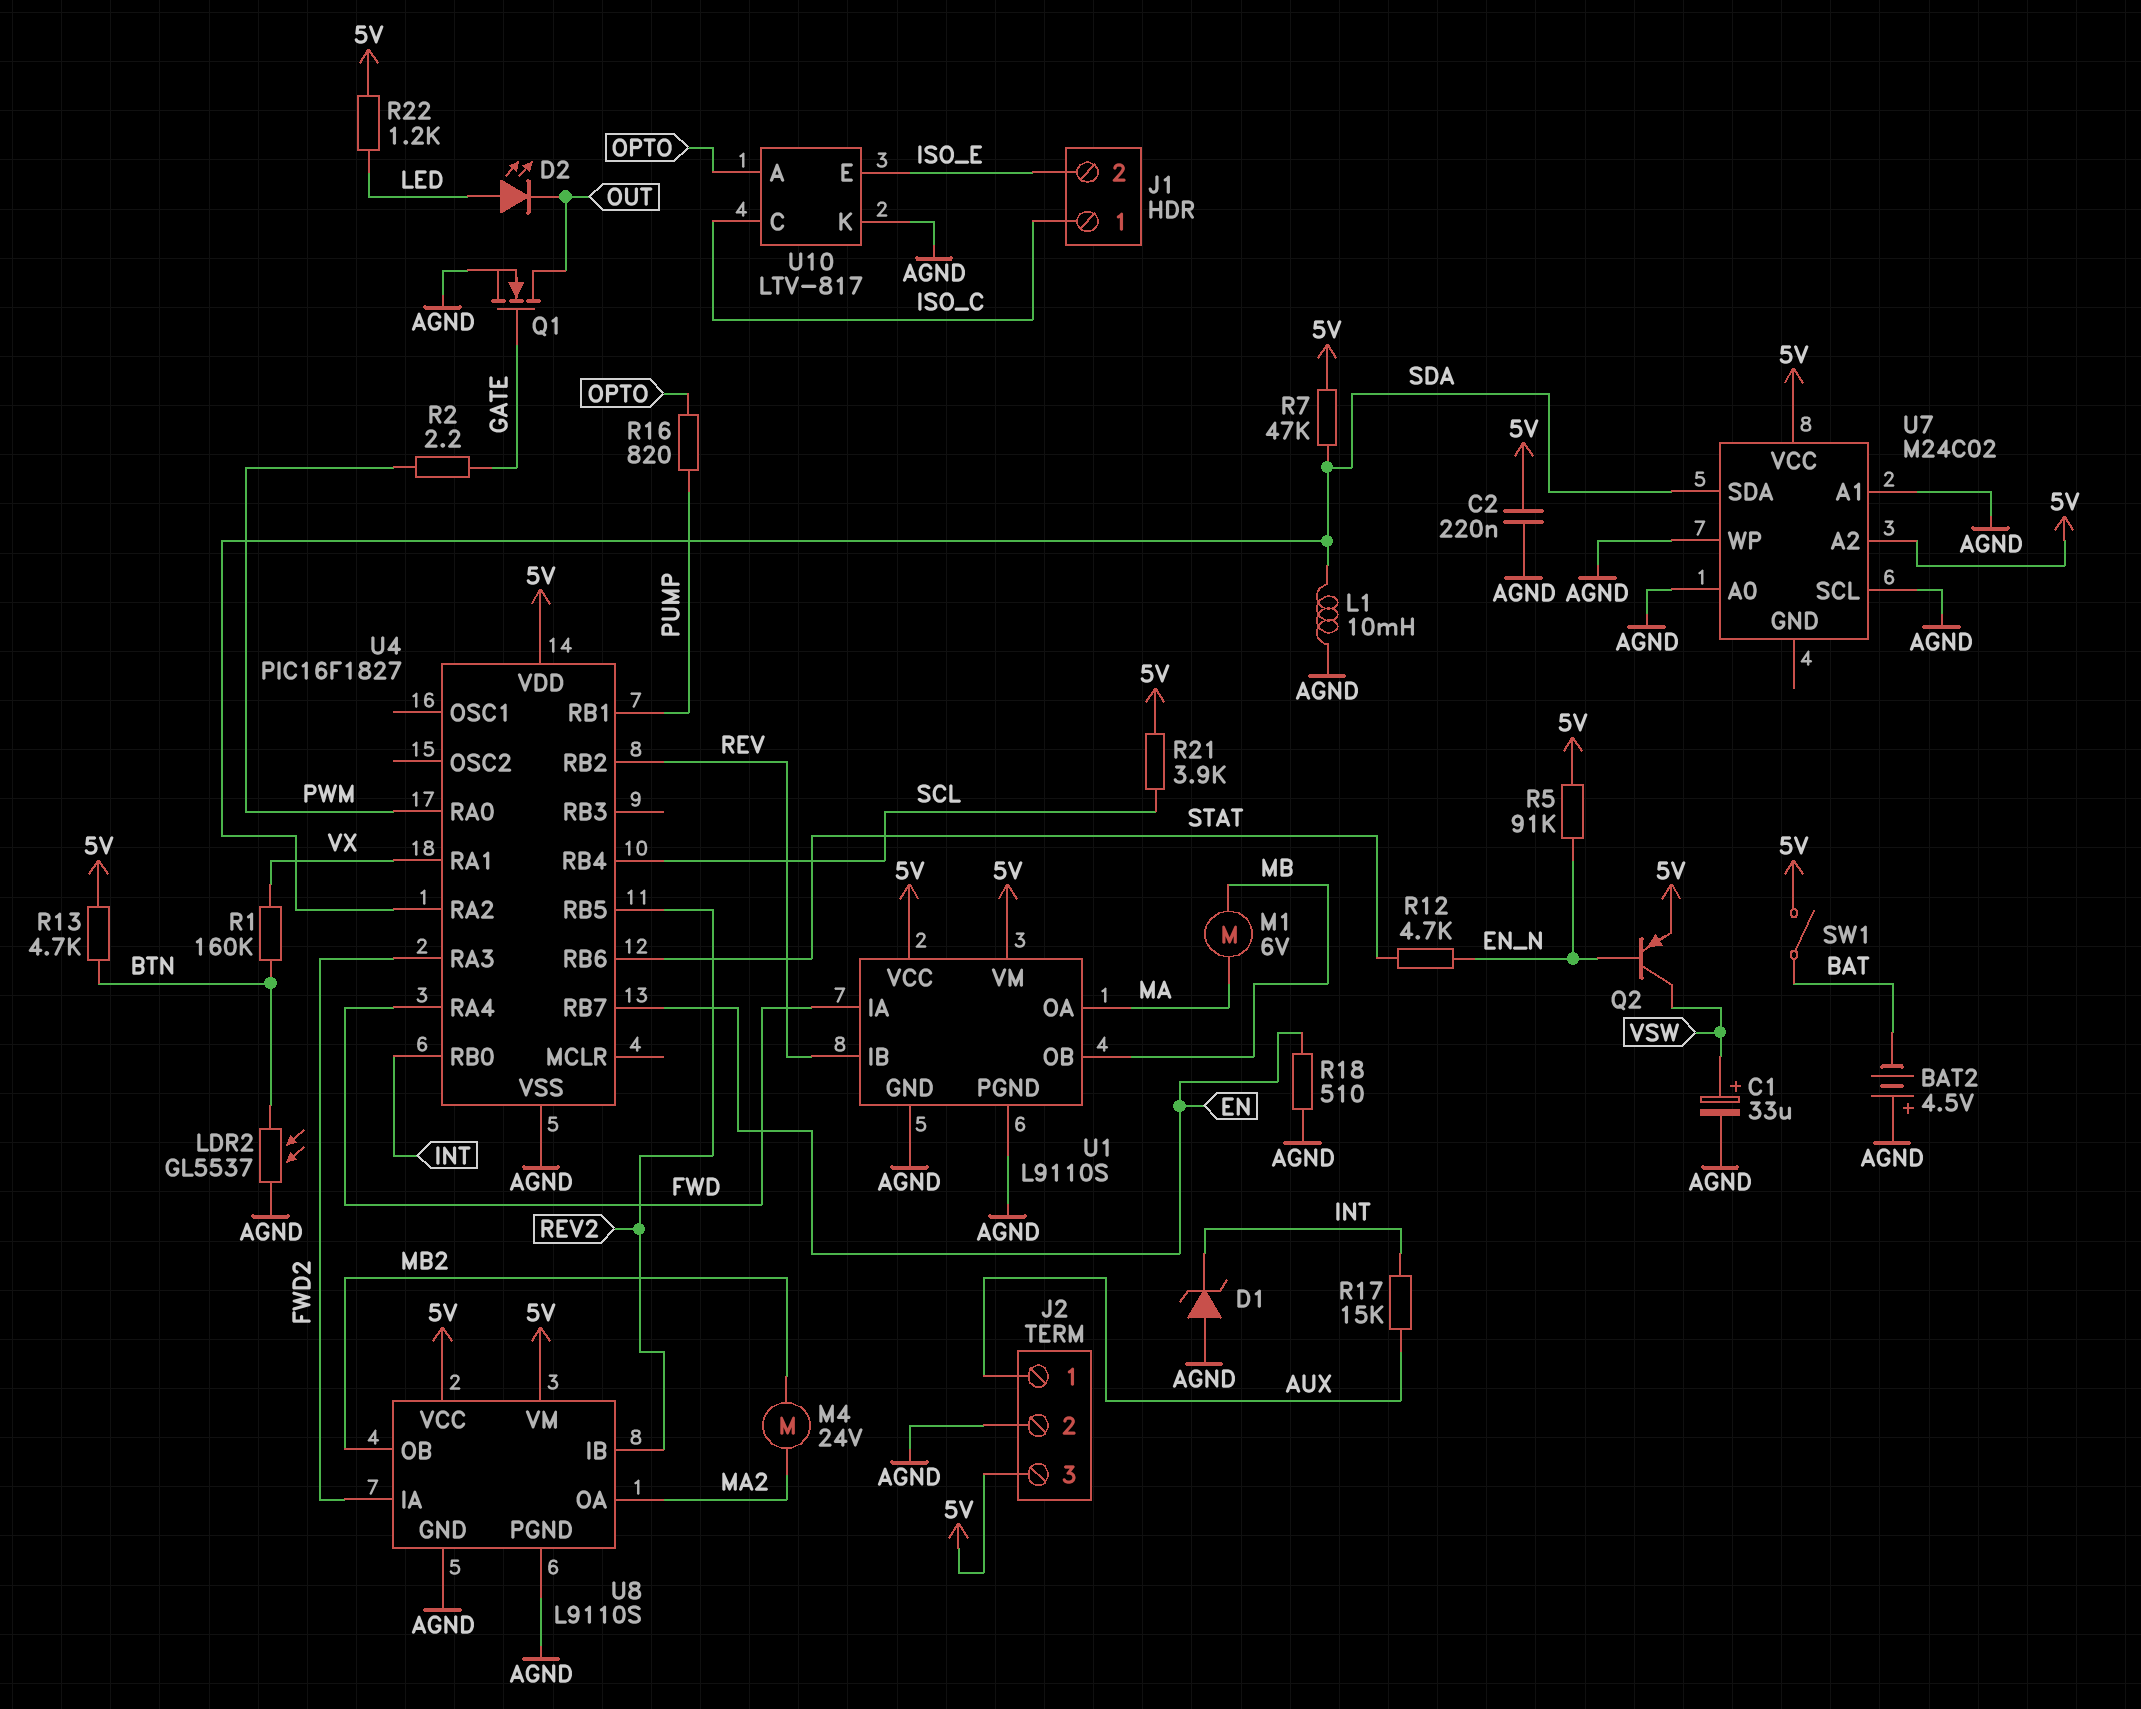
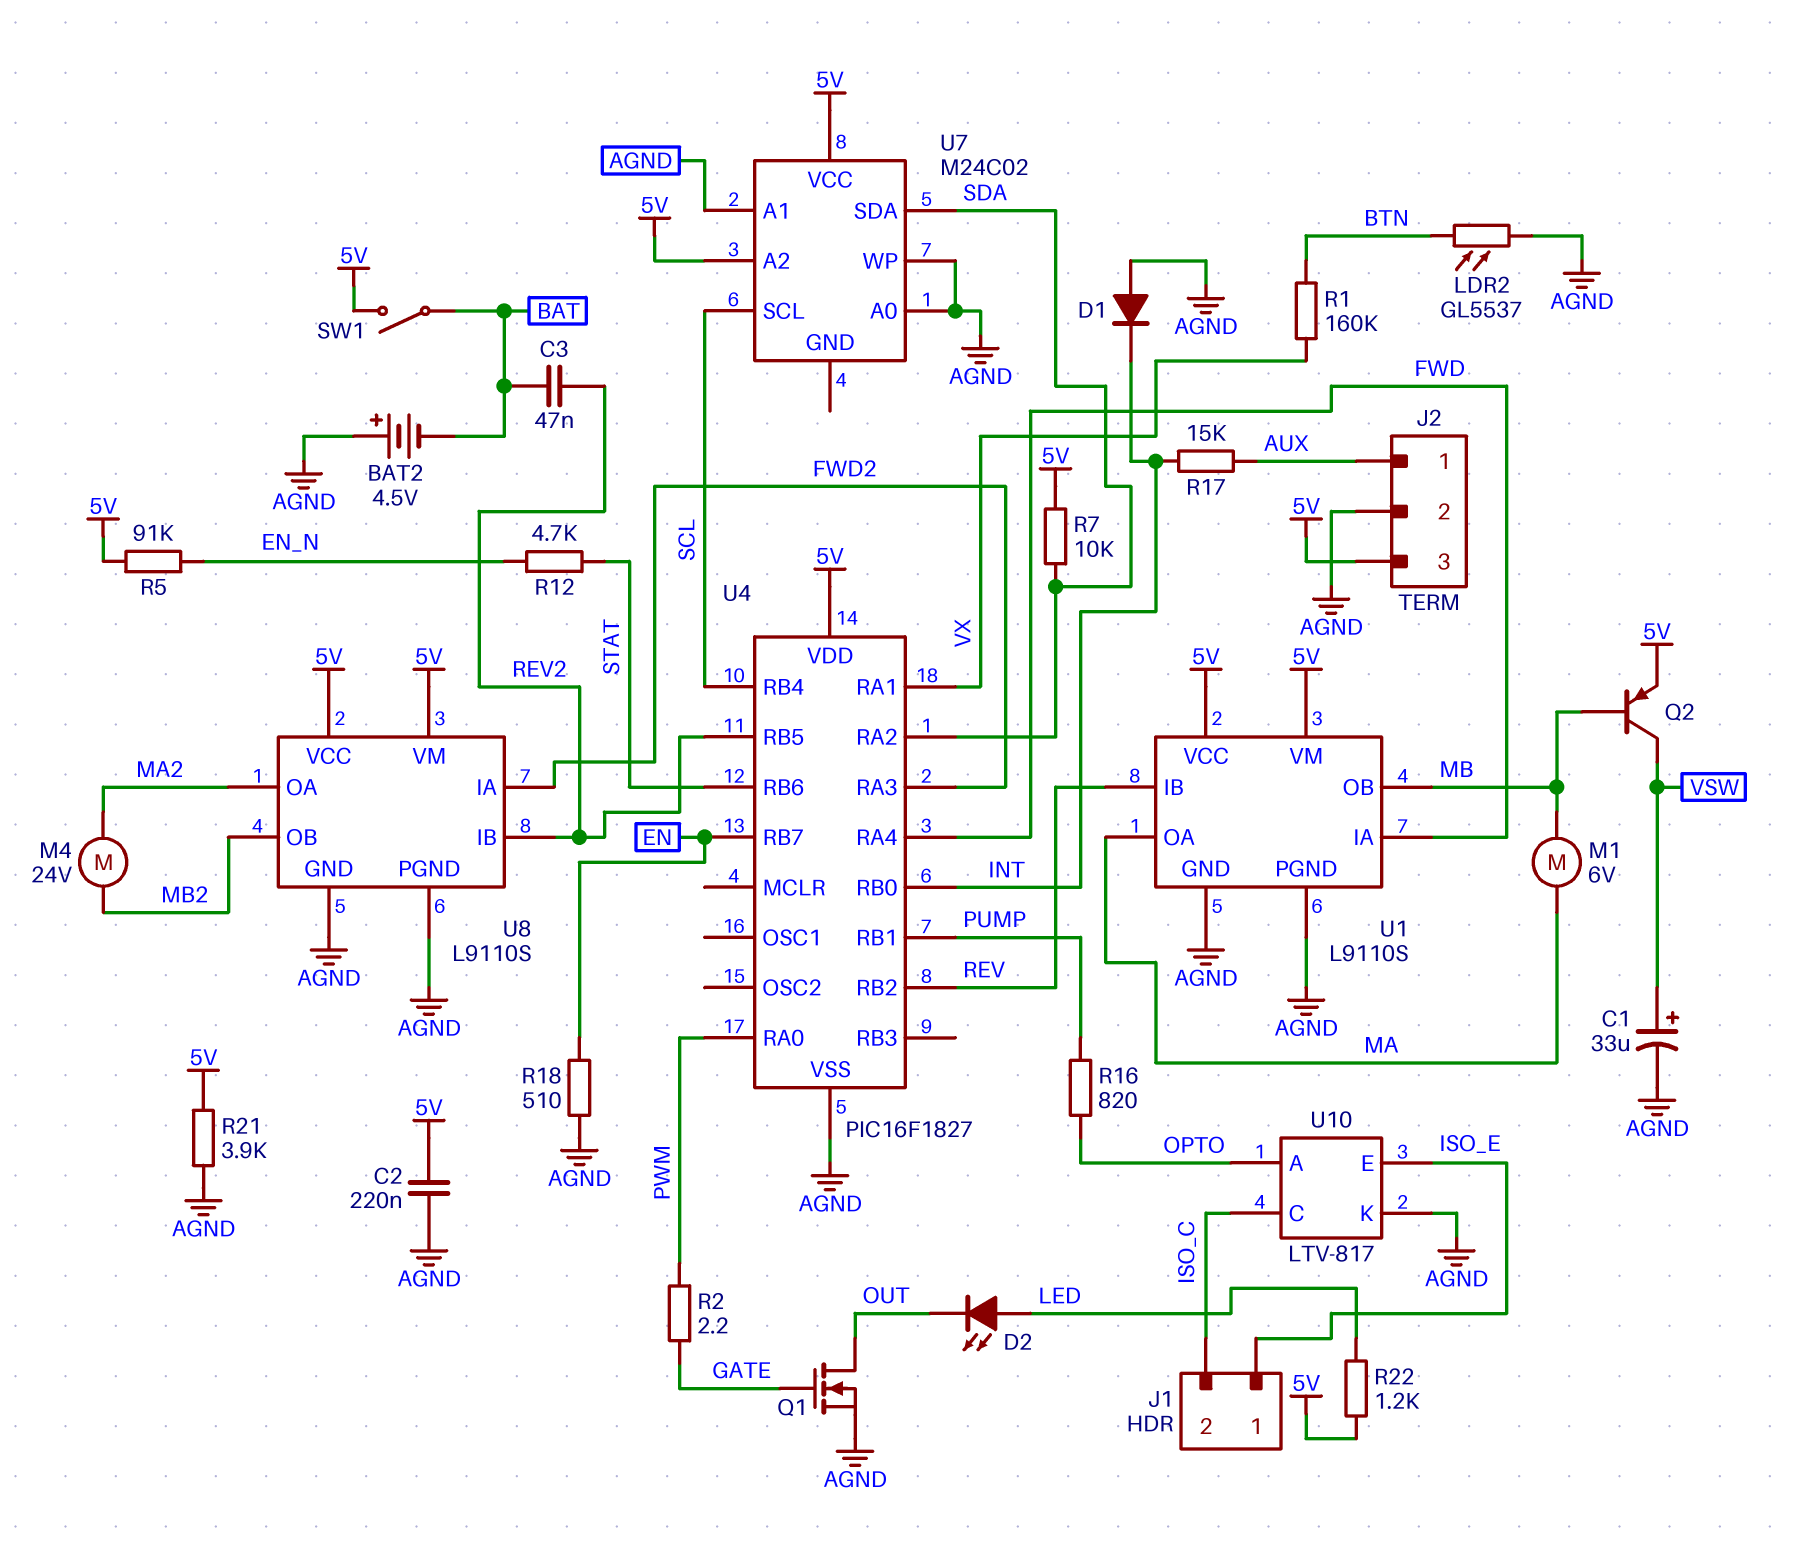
C3: none -> 47nF (BAT, REV2)
D1: zener (A AGND, K INT) -> diode (A AGND, K INT)
J1 pin 1: ISO_C -> ISO_E
J1 pin 2: ISO_E -> ISO_C
L1: 10mH (AGND, SDA) -> none
Q2: PNP (B EN_N, C VSW, E 5V) -> PNP (B MB, C VSW, E 5V)
R7: 47k (5V, SDA) -> 10k (5V, SDA)
R13: 4.7k (5V, BTN) -> none
R21: 3.9k (5V, SCL) -> 3.9k (5V, AGND)
U7 pin SCL: AGND -> SCL

